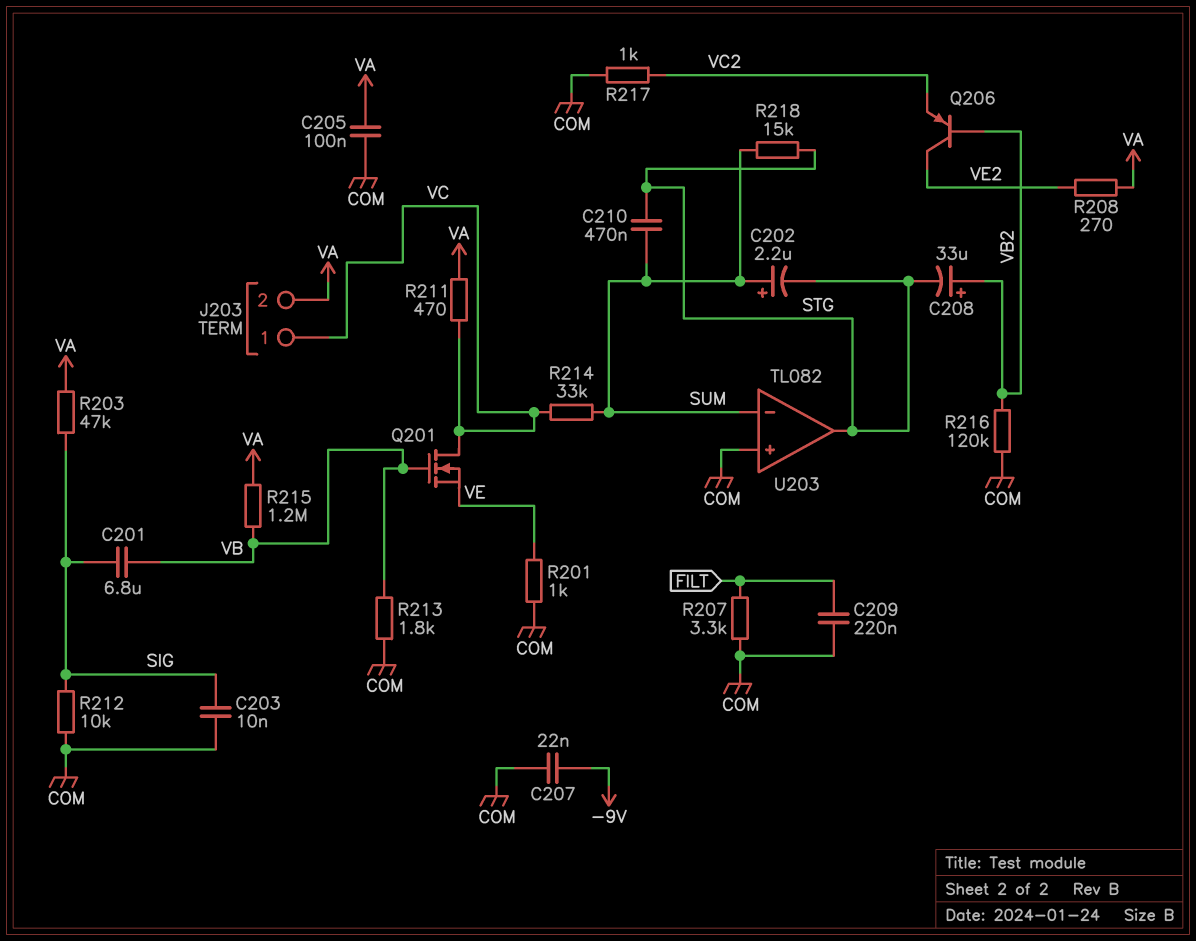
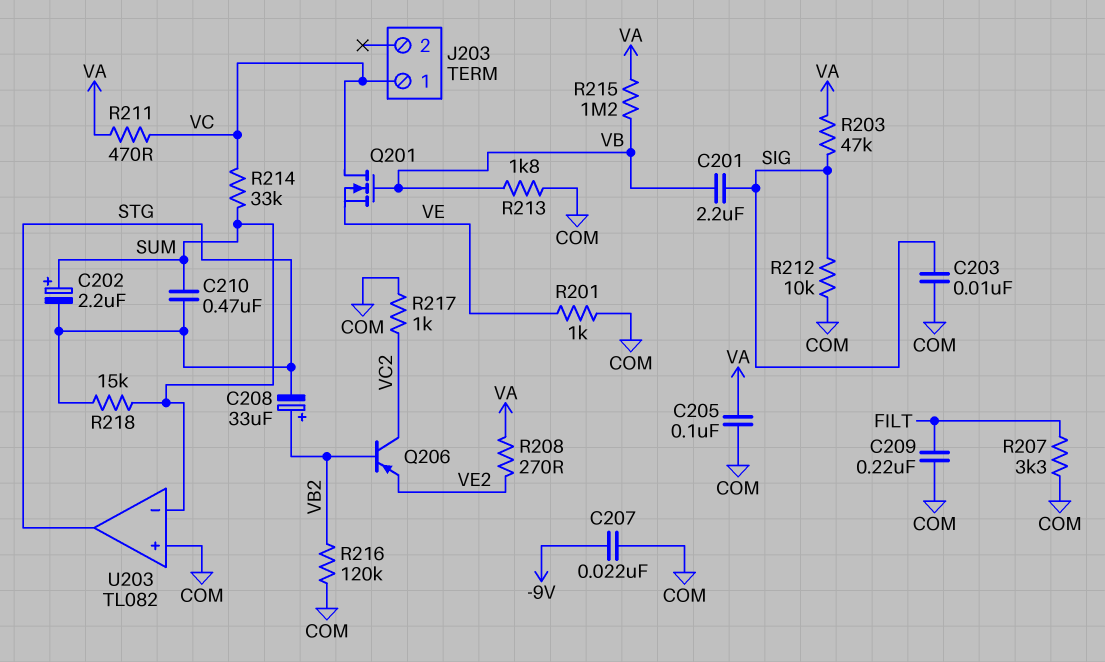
C201: 6.8uF (SIG, VB) -> 2.2uF (SIG, VB)
J203 pin 2: VA -> none
Q206: PNP (B VB2, C VE2, E VC2) -> PNP (B VB2, C VC2, E VE2)

